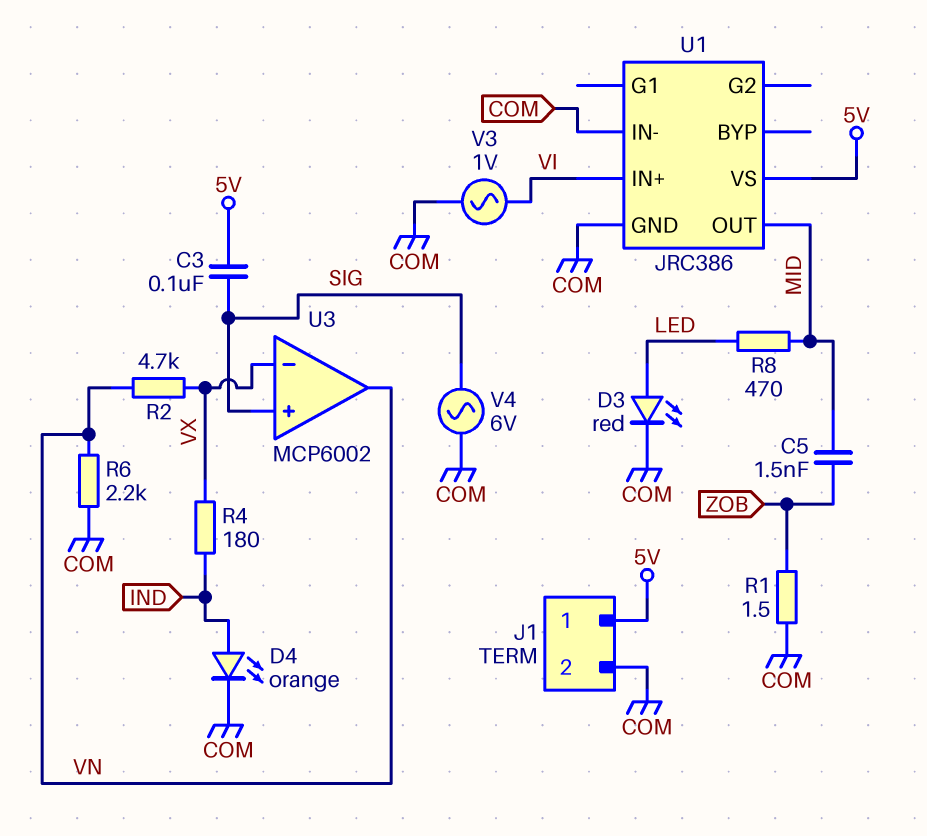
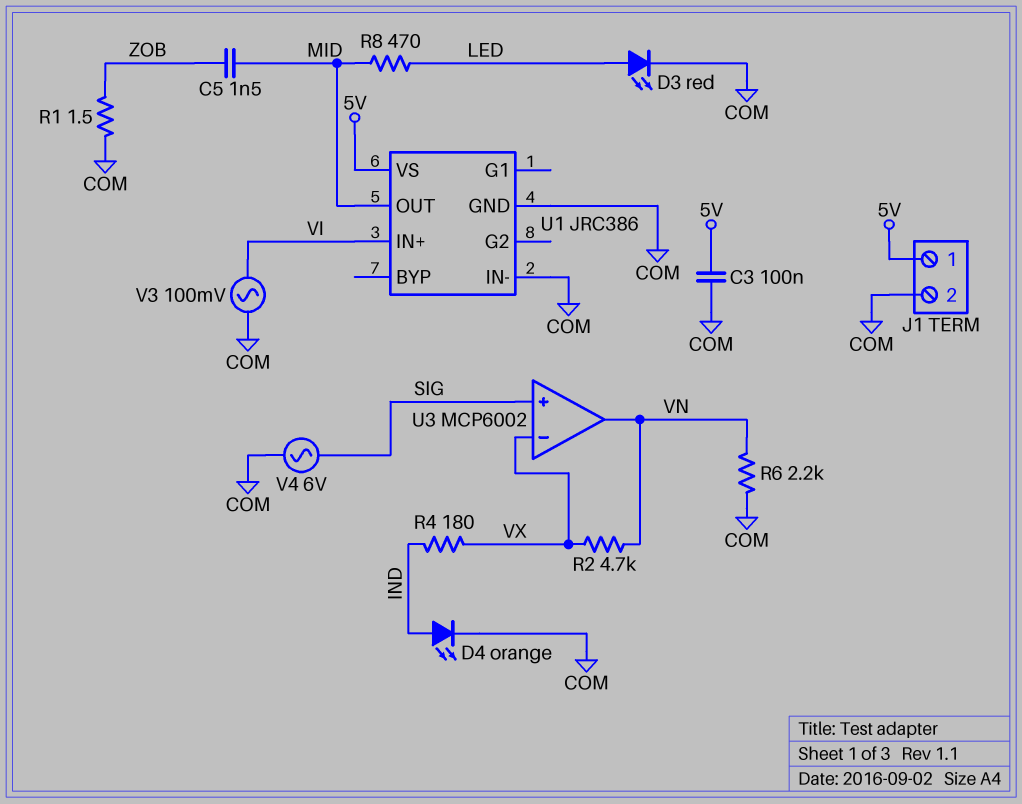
C3: 100nF (5V, SIG) -> 100nF (5V, COM)
V3: AC 1V (COM, VI) -> AC 100mV (COM, VI)

